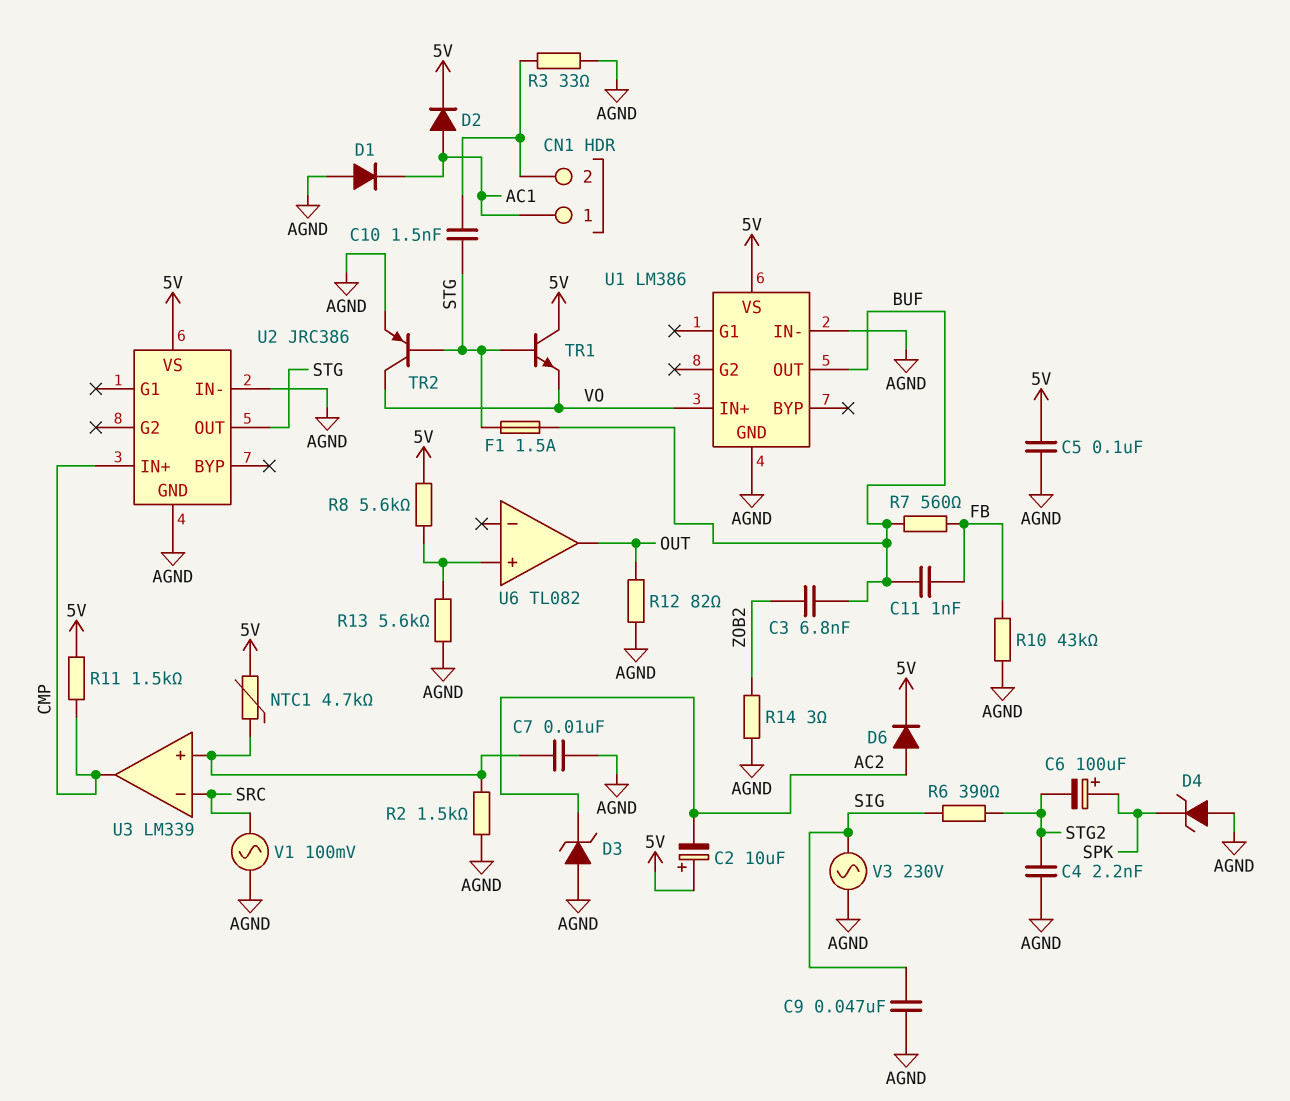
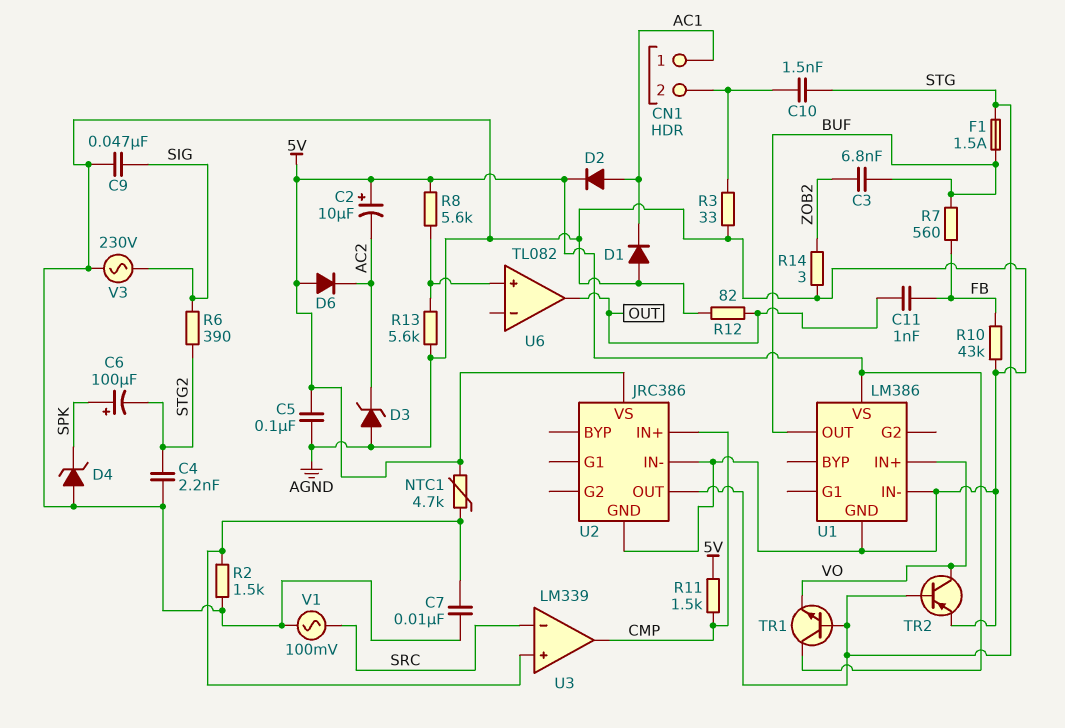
C11: 1nF (BUF, FB) -> 1nF (FB, OUT)
D6: diode (A AC2, K 5V) -> diode (A 5V, K AC2)

